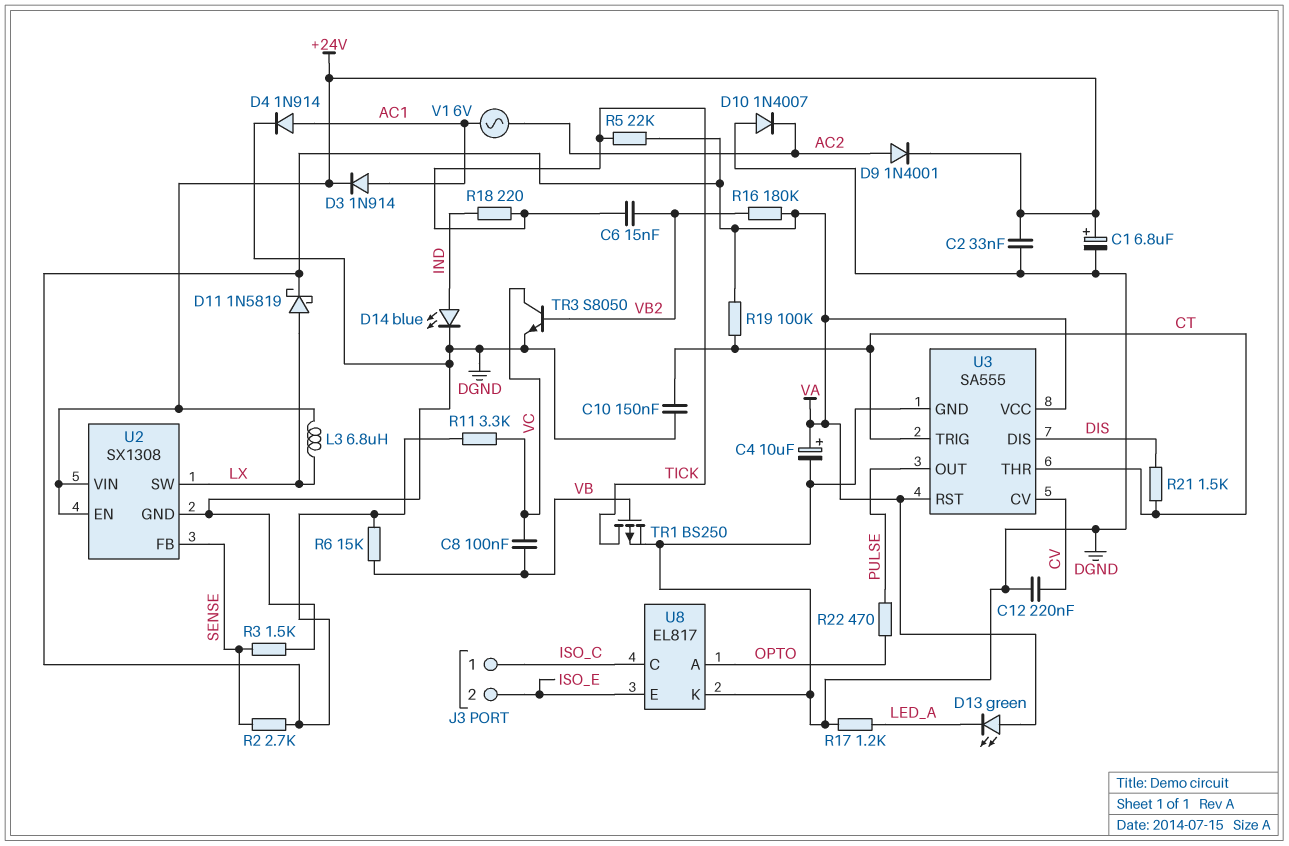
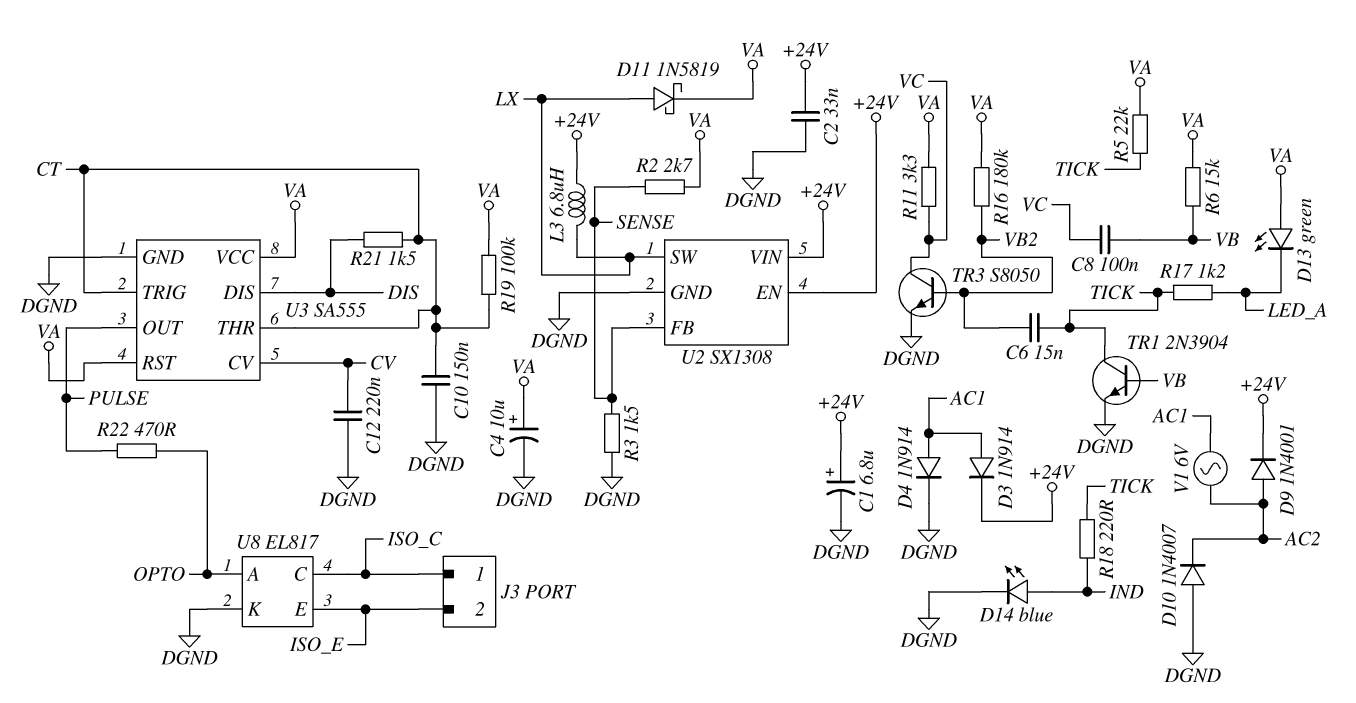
R17: 1.2k (DGND, LED_A) -> 1.2k (LED_A, TICK)
TR1: PMOS BS250 (G VB, D TICK, S DGND) -> NPN 2N3904 (B VB, C TICK, E DGND)

